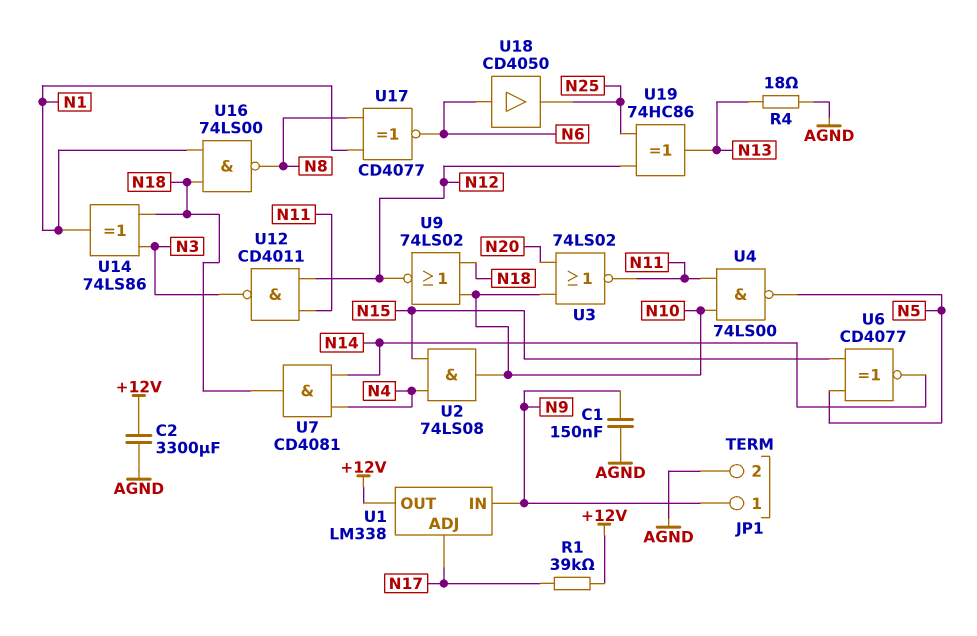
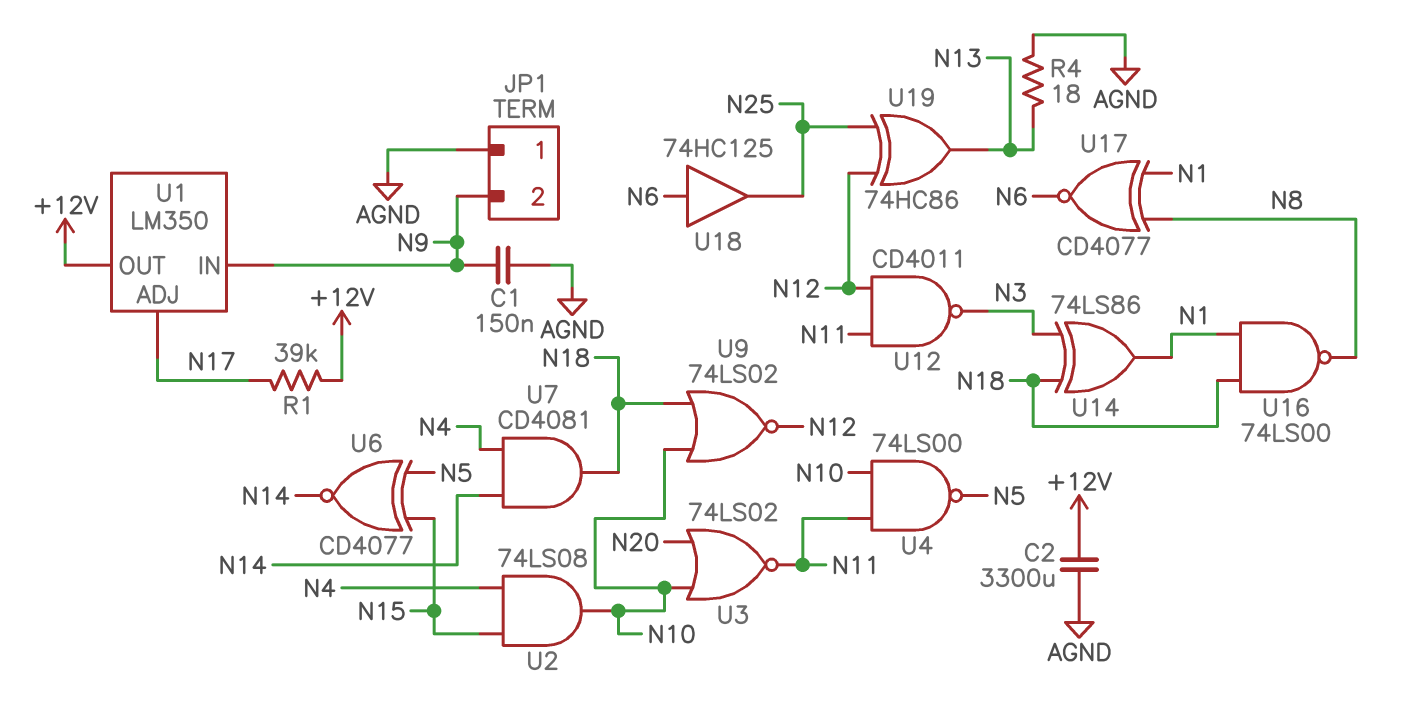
JP1 pin 1: N9 -> AGND
JP1 pin 2: AGND -> N9
U1: LM338 -> LM350
U18: buffer CD4050 (in N6, out N25) -> buffer 74HC125 (in N6, out N25)

